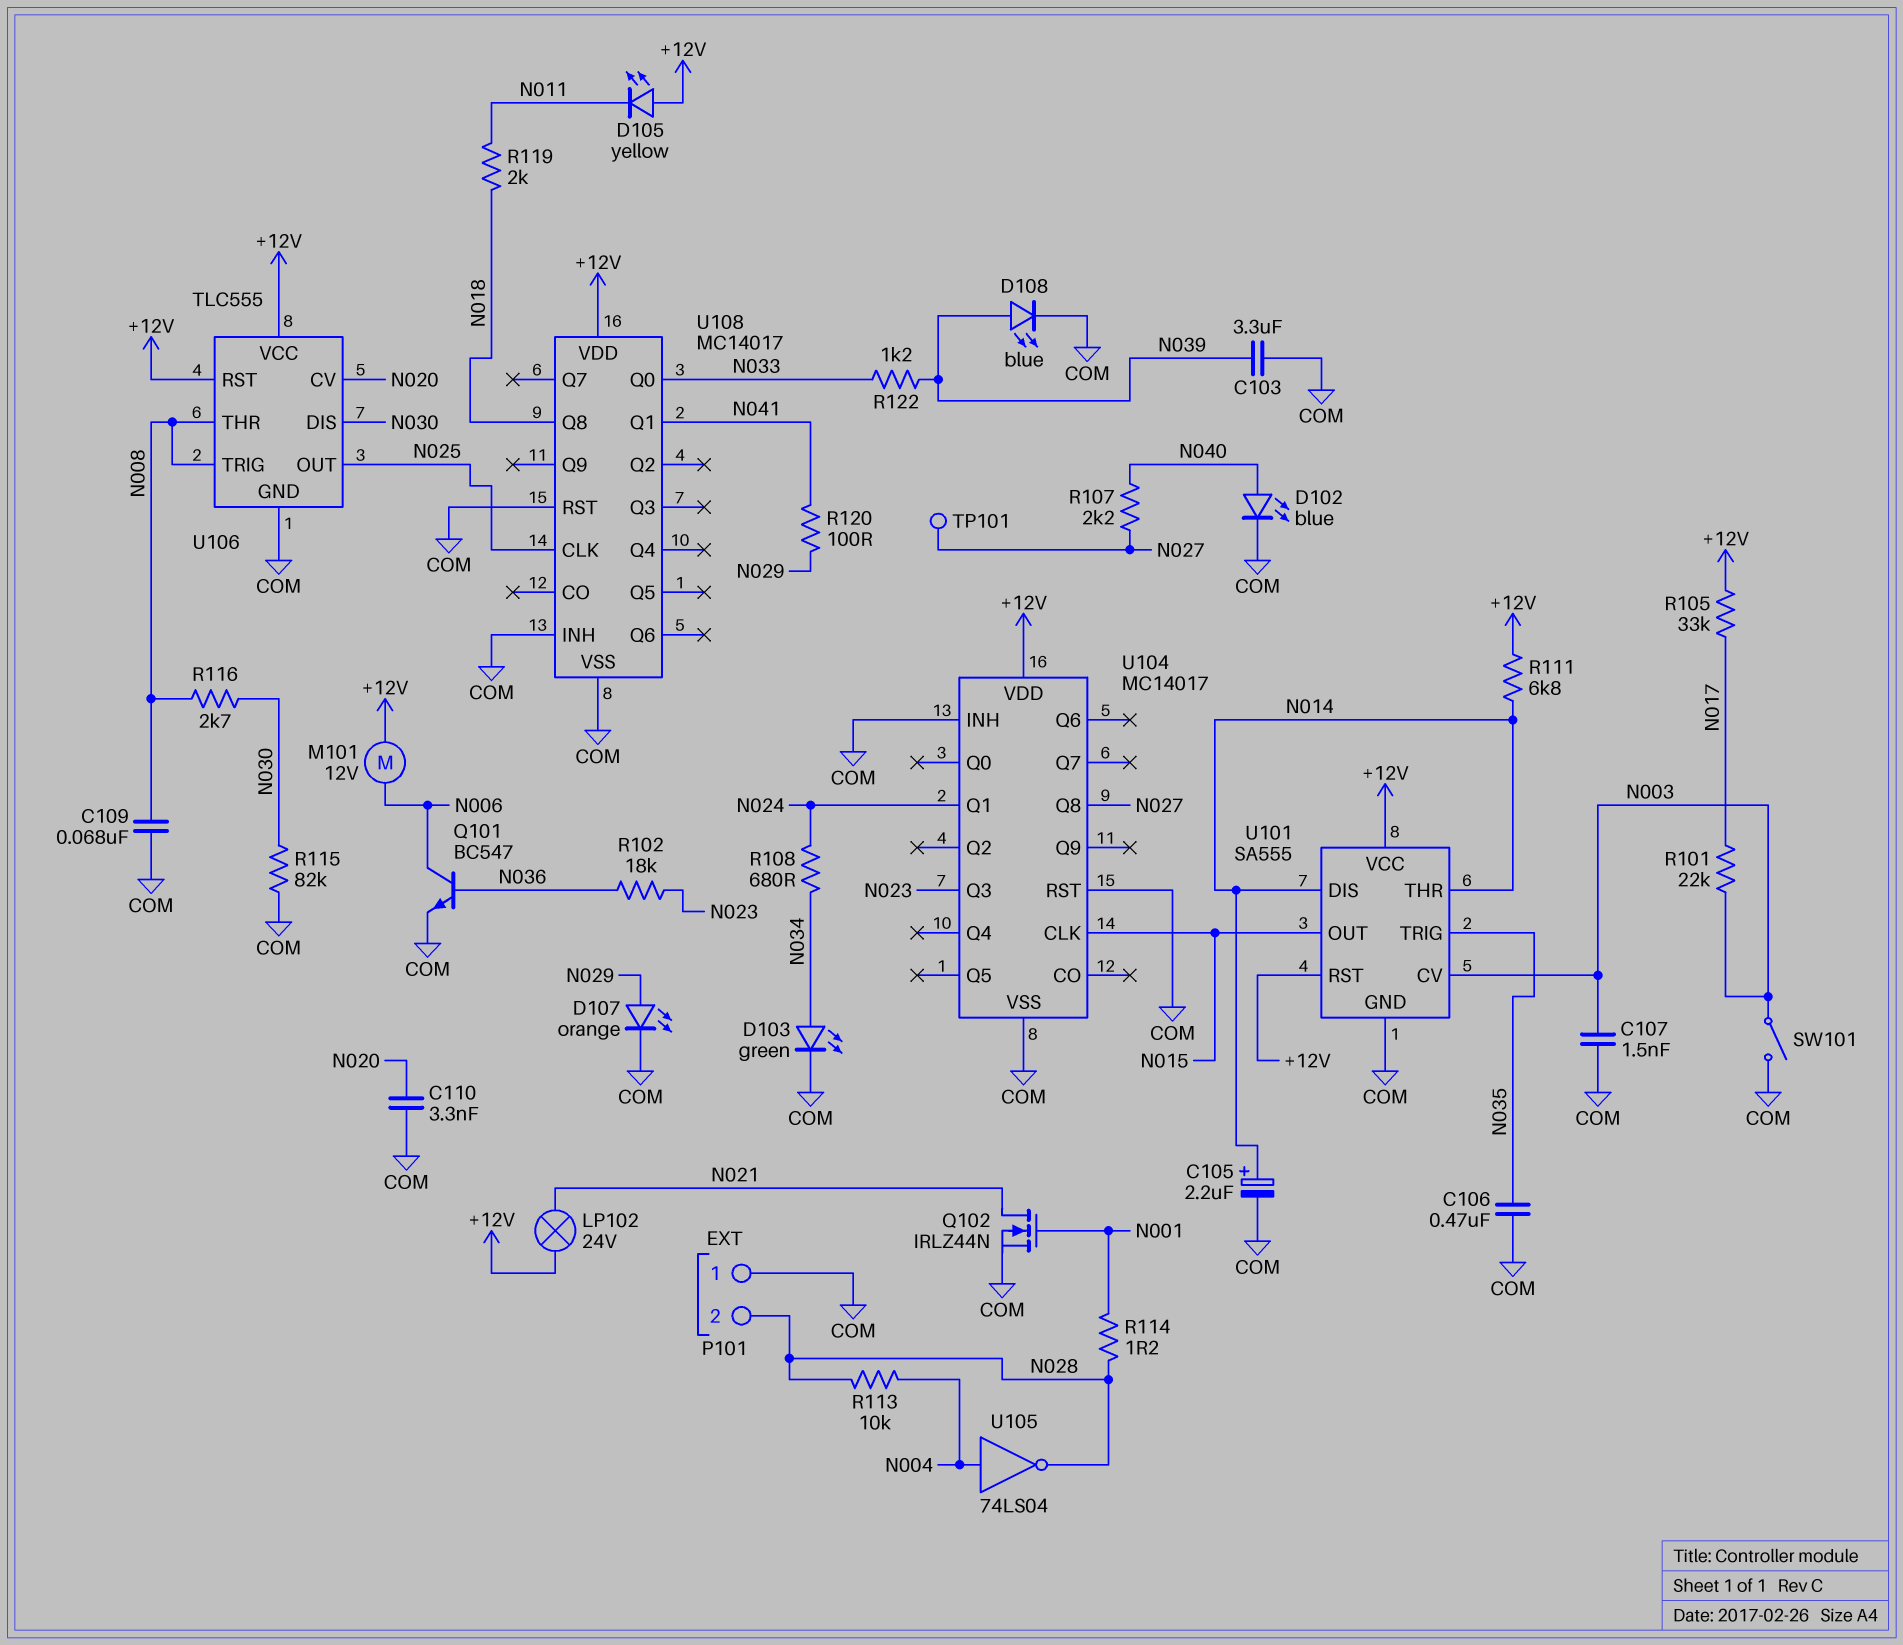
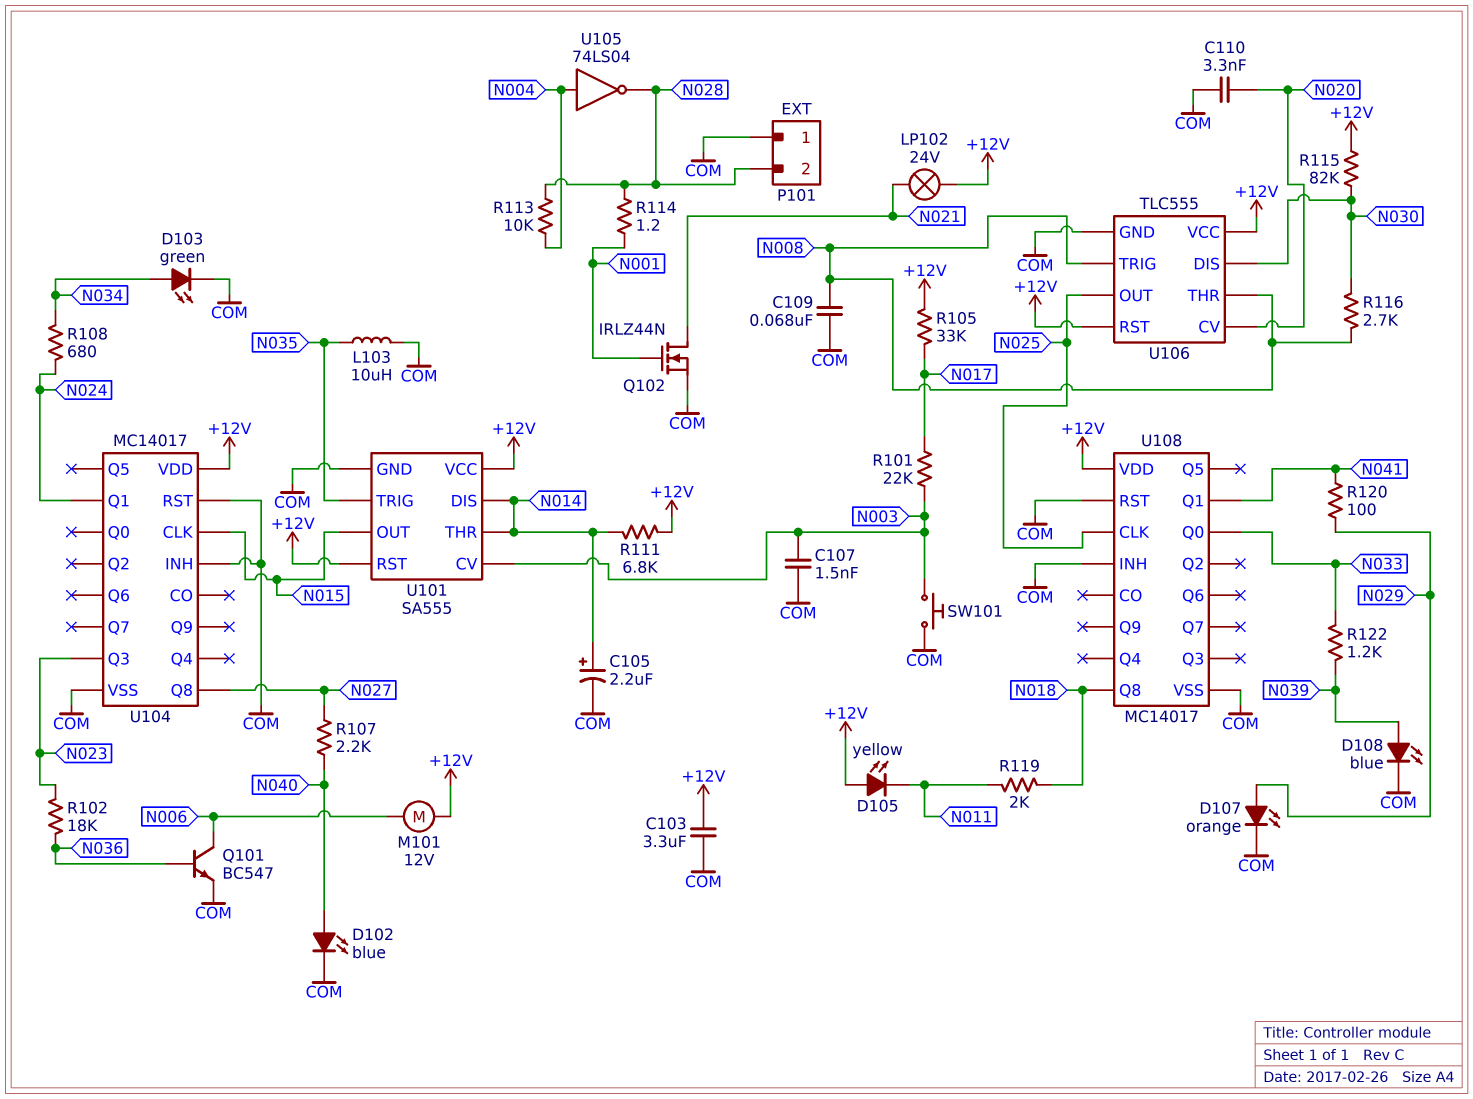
C103: 3.3uF (COM, N039) -> 3.3uF (+12V, COM)
C106: 470nF (COM, N035) -> none
L103: none -> 10uH (COM, N035)
R115: 82k (COM, N030) -> 82k (+12V, N030)
SW101: switch (COM, N003) -> button (COM, N003)
TP101: test point (N027) -> none

